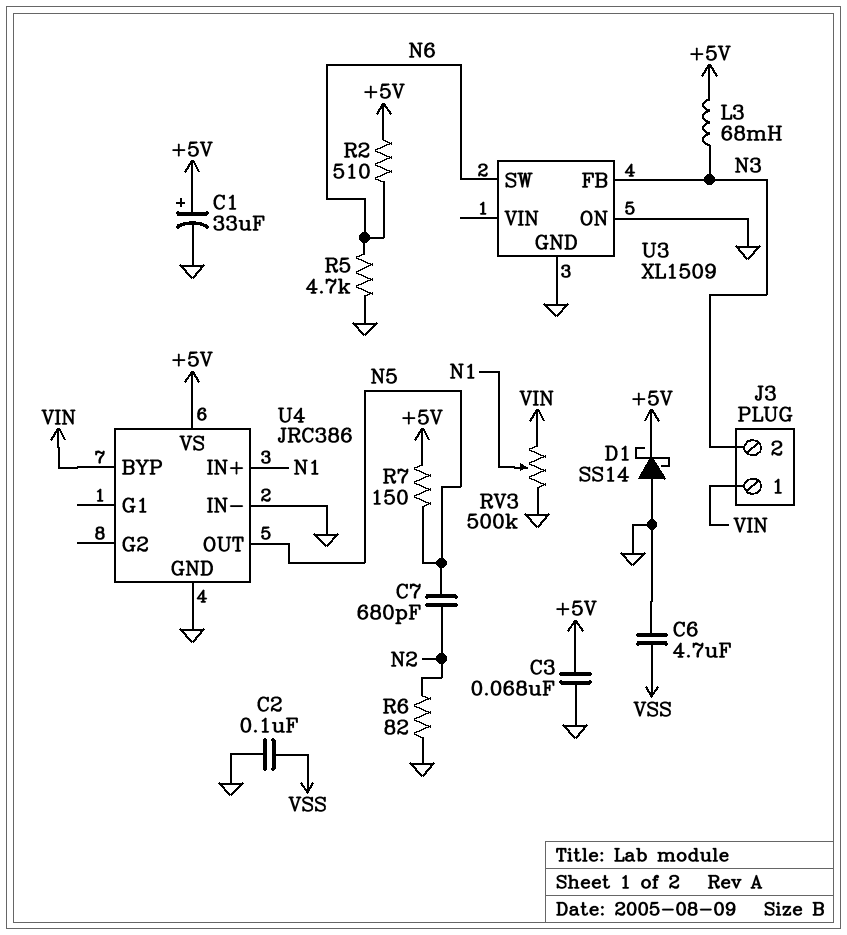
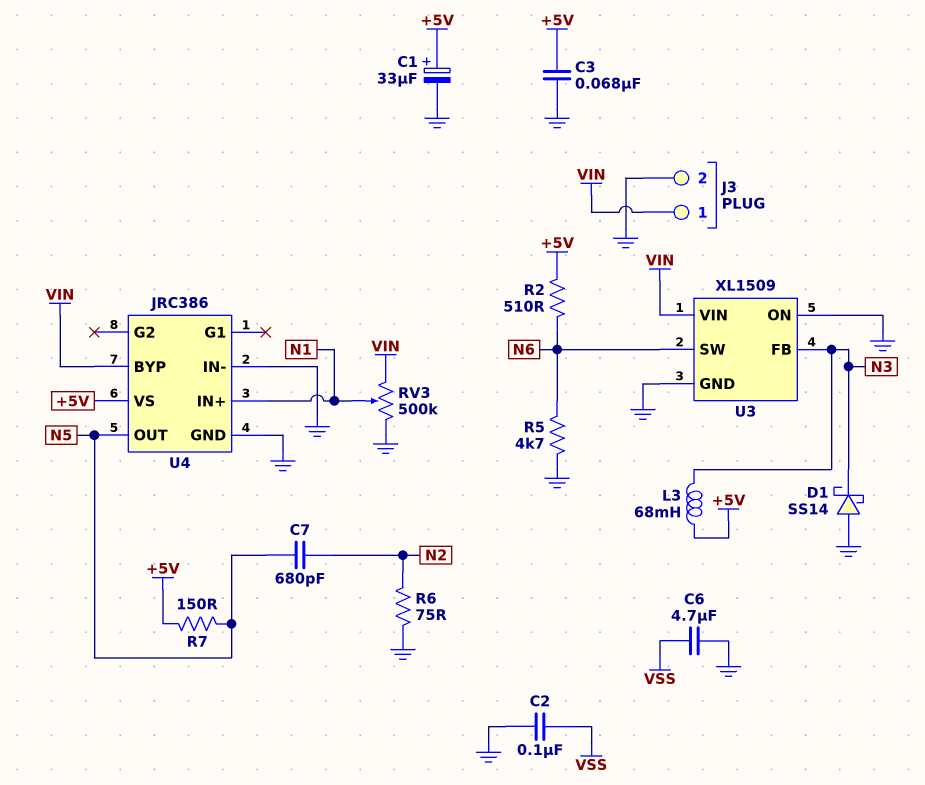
D1: schottky SS14 (A GND, K +5V) -> schottky SS14 (A GND, K N3)
J3 pin 2: N3 -> GND
R6: 82 (GND, N2) -> 75 (GND, N2)
U3 pin VIN: none -> VIN

